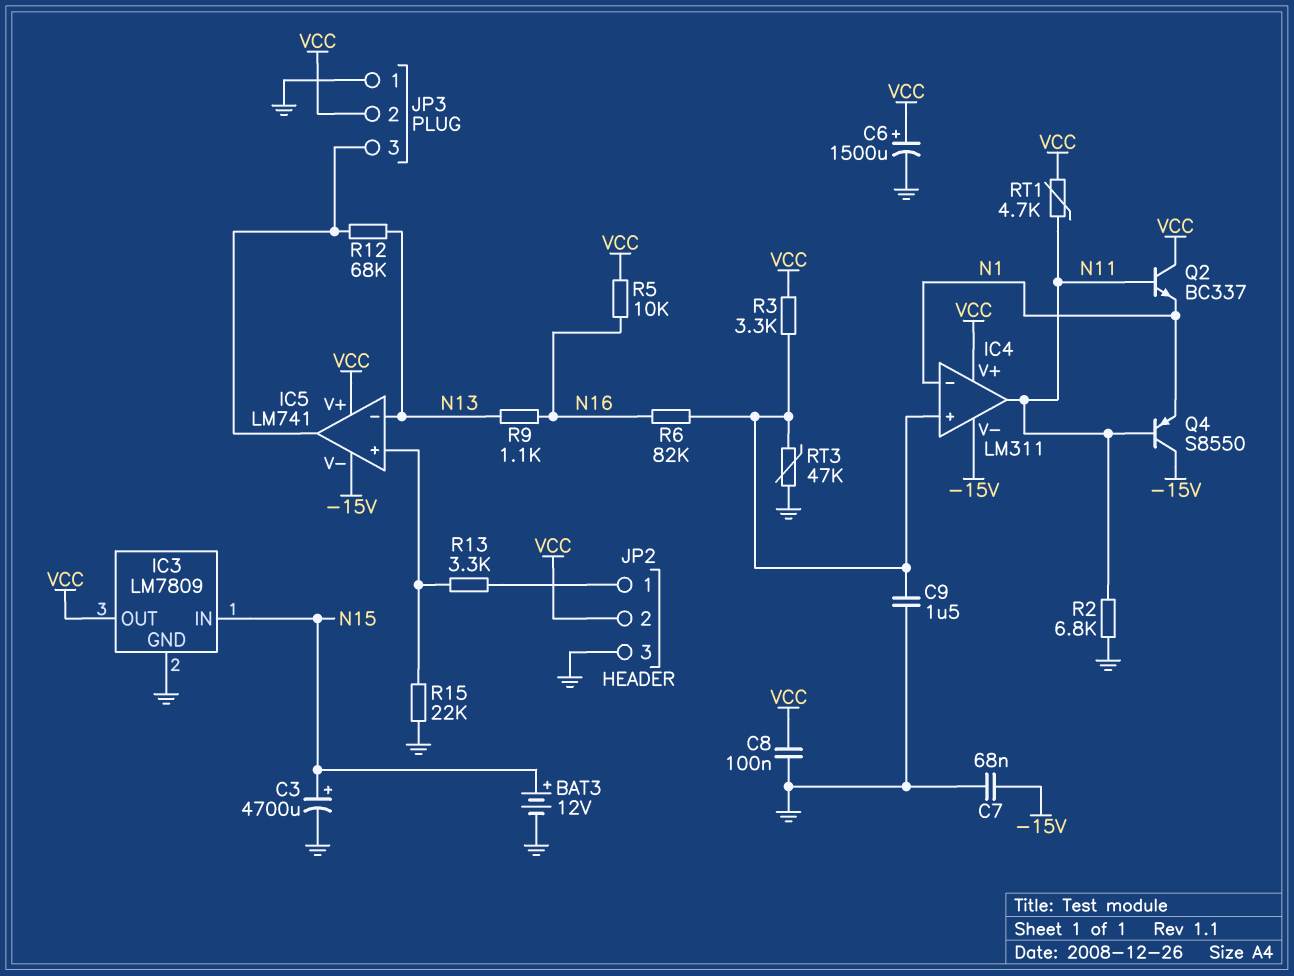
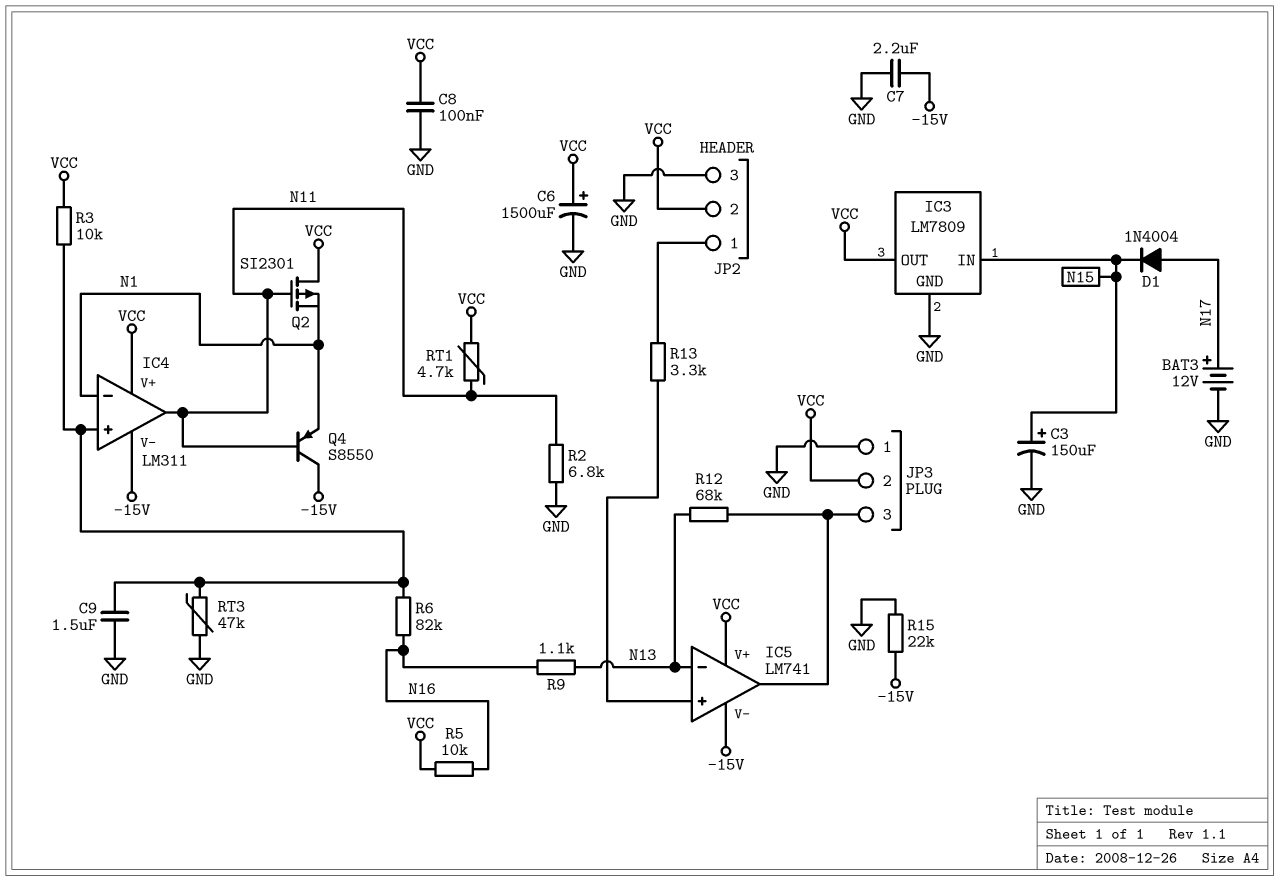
BAT3: 12V (plus N15, minus GND) -> 12V (plus N17, minus GND)
C3: 4700uF (plus N15, minus GND) -> 150uF (plus N15, minus GND)
C7: 68nF (-15V, GND) -> 2.2uF (-15V, GND)
D1: none -> diode 1N4004 (A N17, K N15)
Q2: NPN BC337 (B N11, C VCC, E N1) -> PMOS SI2301 (G N11, D VCC, S N1)
R3: 3.3k (IC4/in+, VCC) -> 10k (IC4/in+, VCC)
R15: 22k (GND, IC5/in+) -> 22k (-15V, GND)

